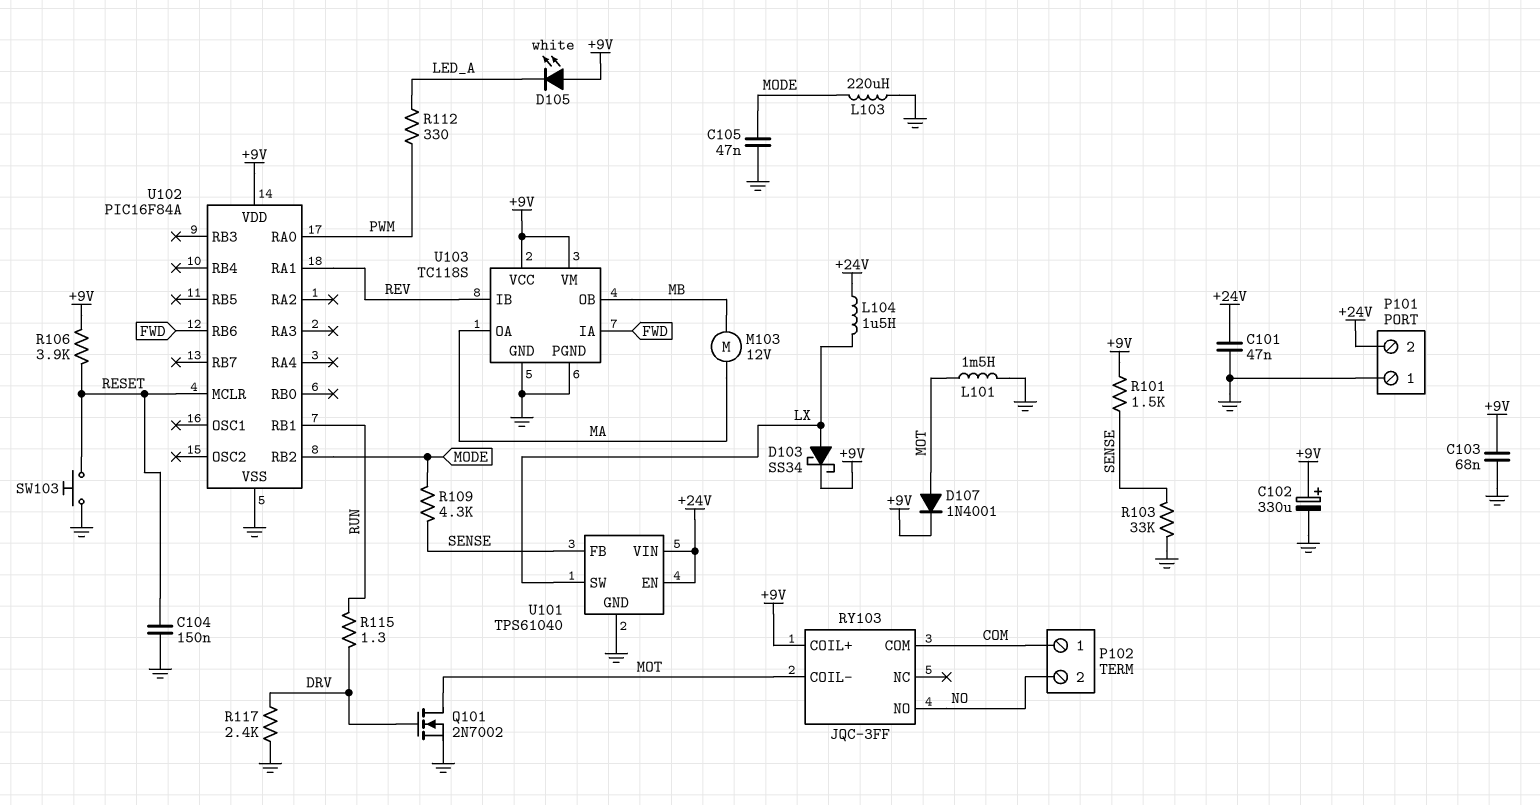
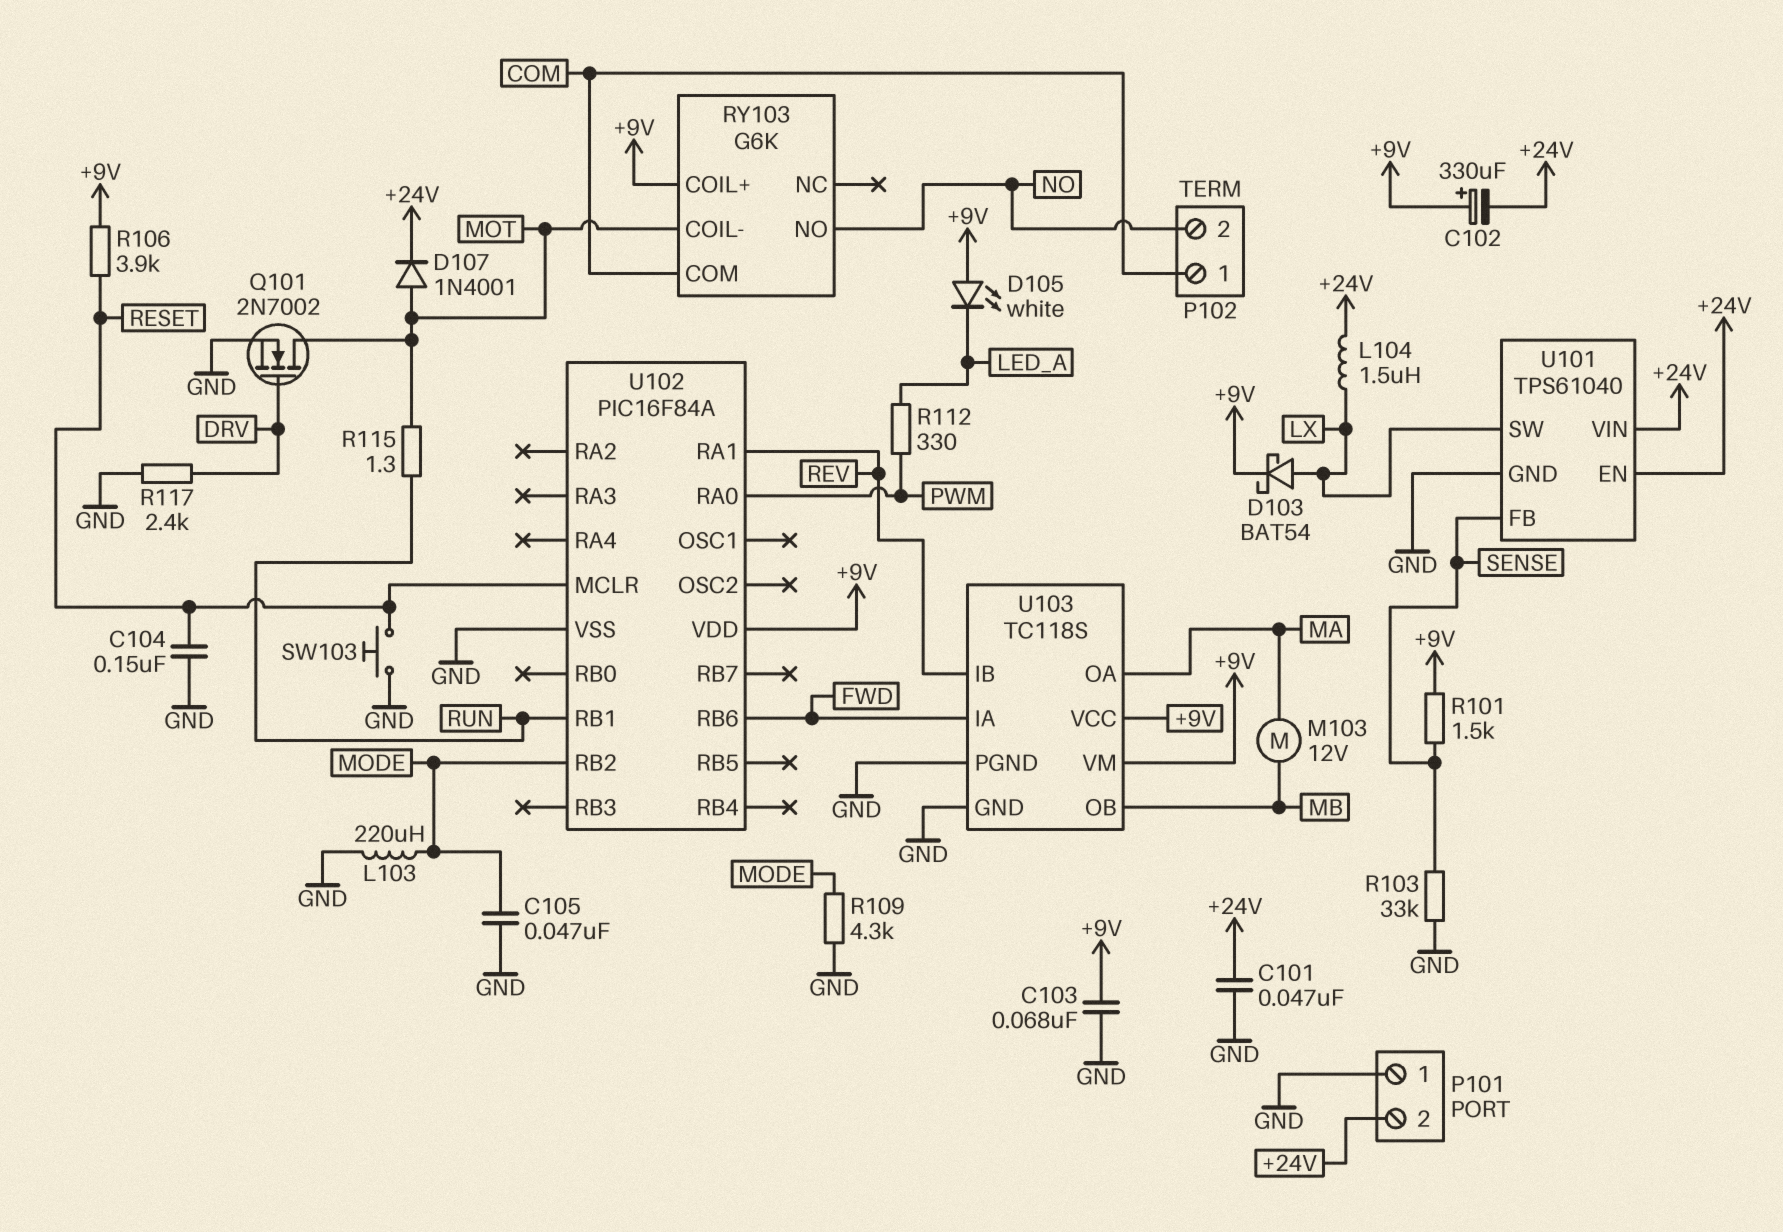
C102: 330uF (plus +9V, minus GND) -> 330uF (plus +9V, minus +24V)
D103: schottky SS34 (A LX, K +9V) -> schottky BAT54 (A LX, K +9V)
D107: diode 1N4001 (A MOT, K +9V) -> diode 1N4001 (A MOT, K +24V)
L101: 1.5mH (GND, MOT) -> none
R109: 4.3k (MODE, SENSE) -> 4.3k (GND, MODE)
R115: 1.3 (DRV, RUN) -> 1.3 (MOT, RUN)
RY103: JQC-3FF -> G6K

